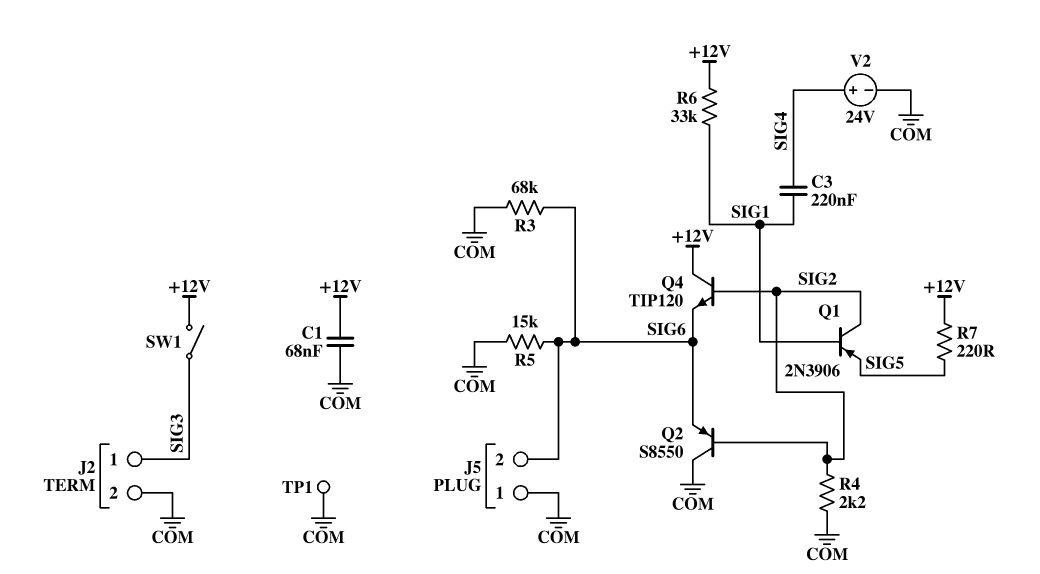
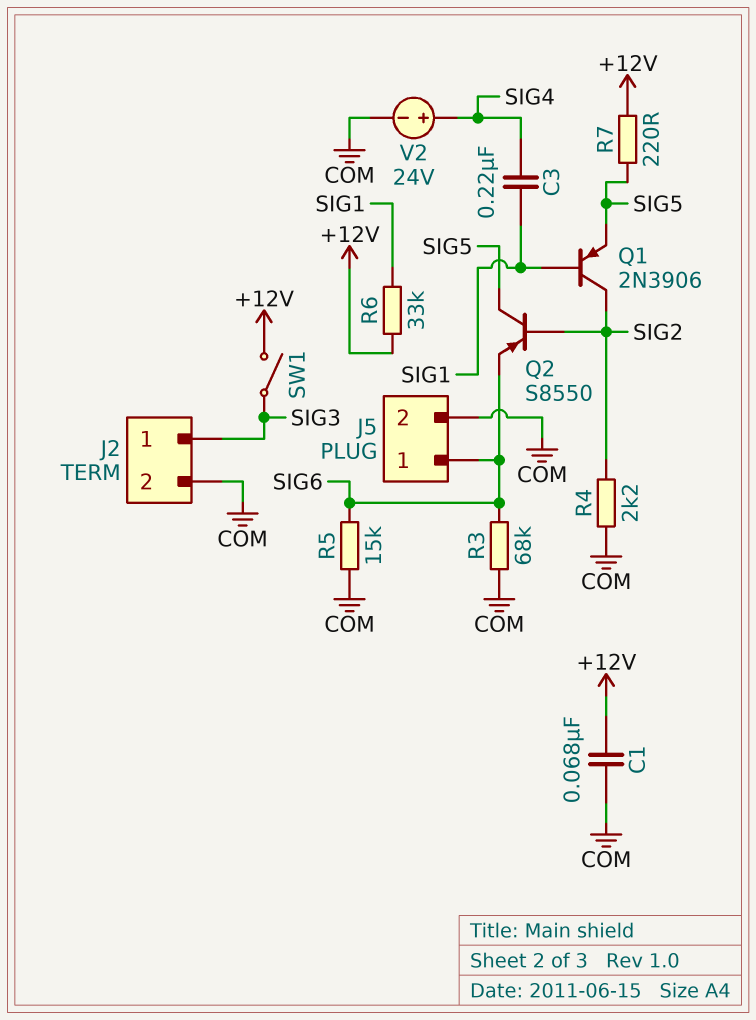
J5 pin 1: COM -> SIG6
J5 pin 2: SIG6 -> COM
Q2: PNP S8550 (B SIG2, C COM, E SIG6) -> PNP S8550 (B SIG2, C SIG5, E SIG6)
Q4: NPN TIP120 (B SIG2, C +12V, E SIG6) -> none
TP1: test point (COM) -> none

